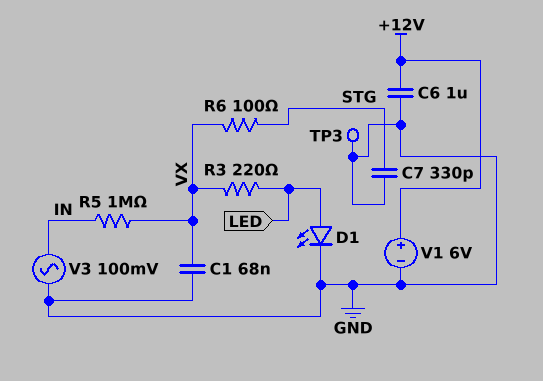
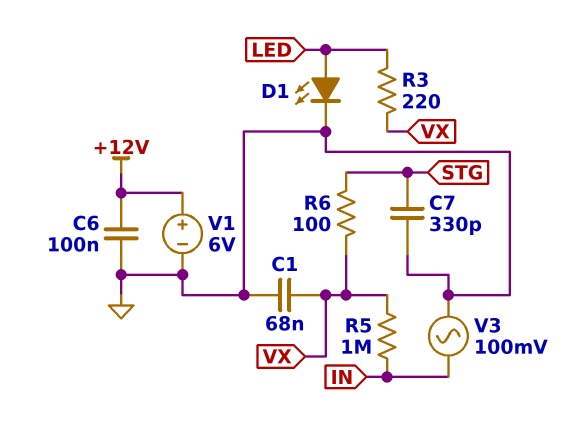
C6: 1uF (+12V, GND) -> 100nF (+12V, GND)
TP3: test point (GND) -> none

